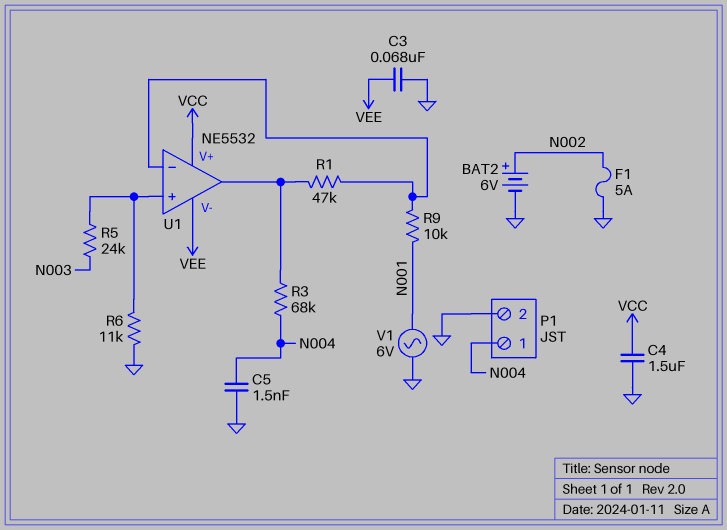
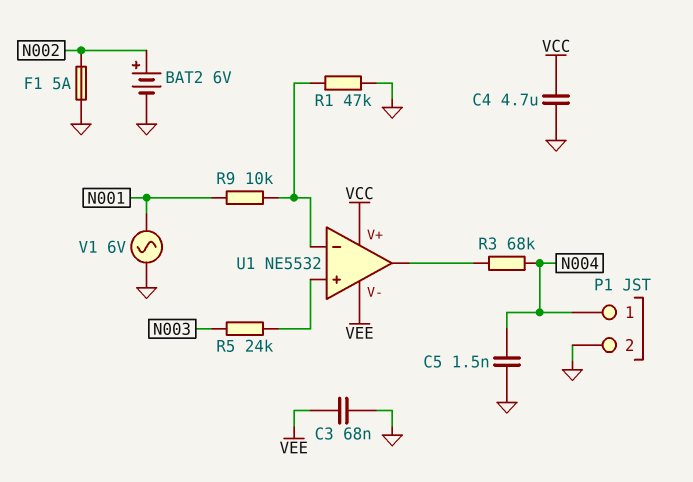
C4: 1.5uF (GND, VCC) -> 4.7uF (GND, VCC)
R1: 47k (U1/in-, U1/out) -> 47k (GND, U1/in-)
R6: 11k (GND, U1/in+) -> none

